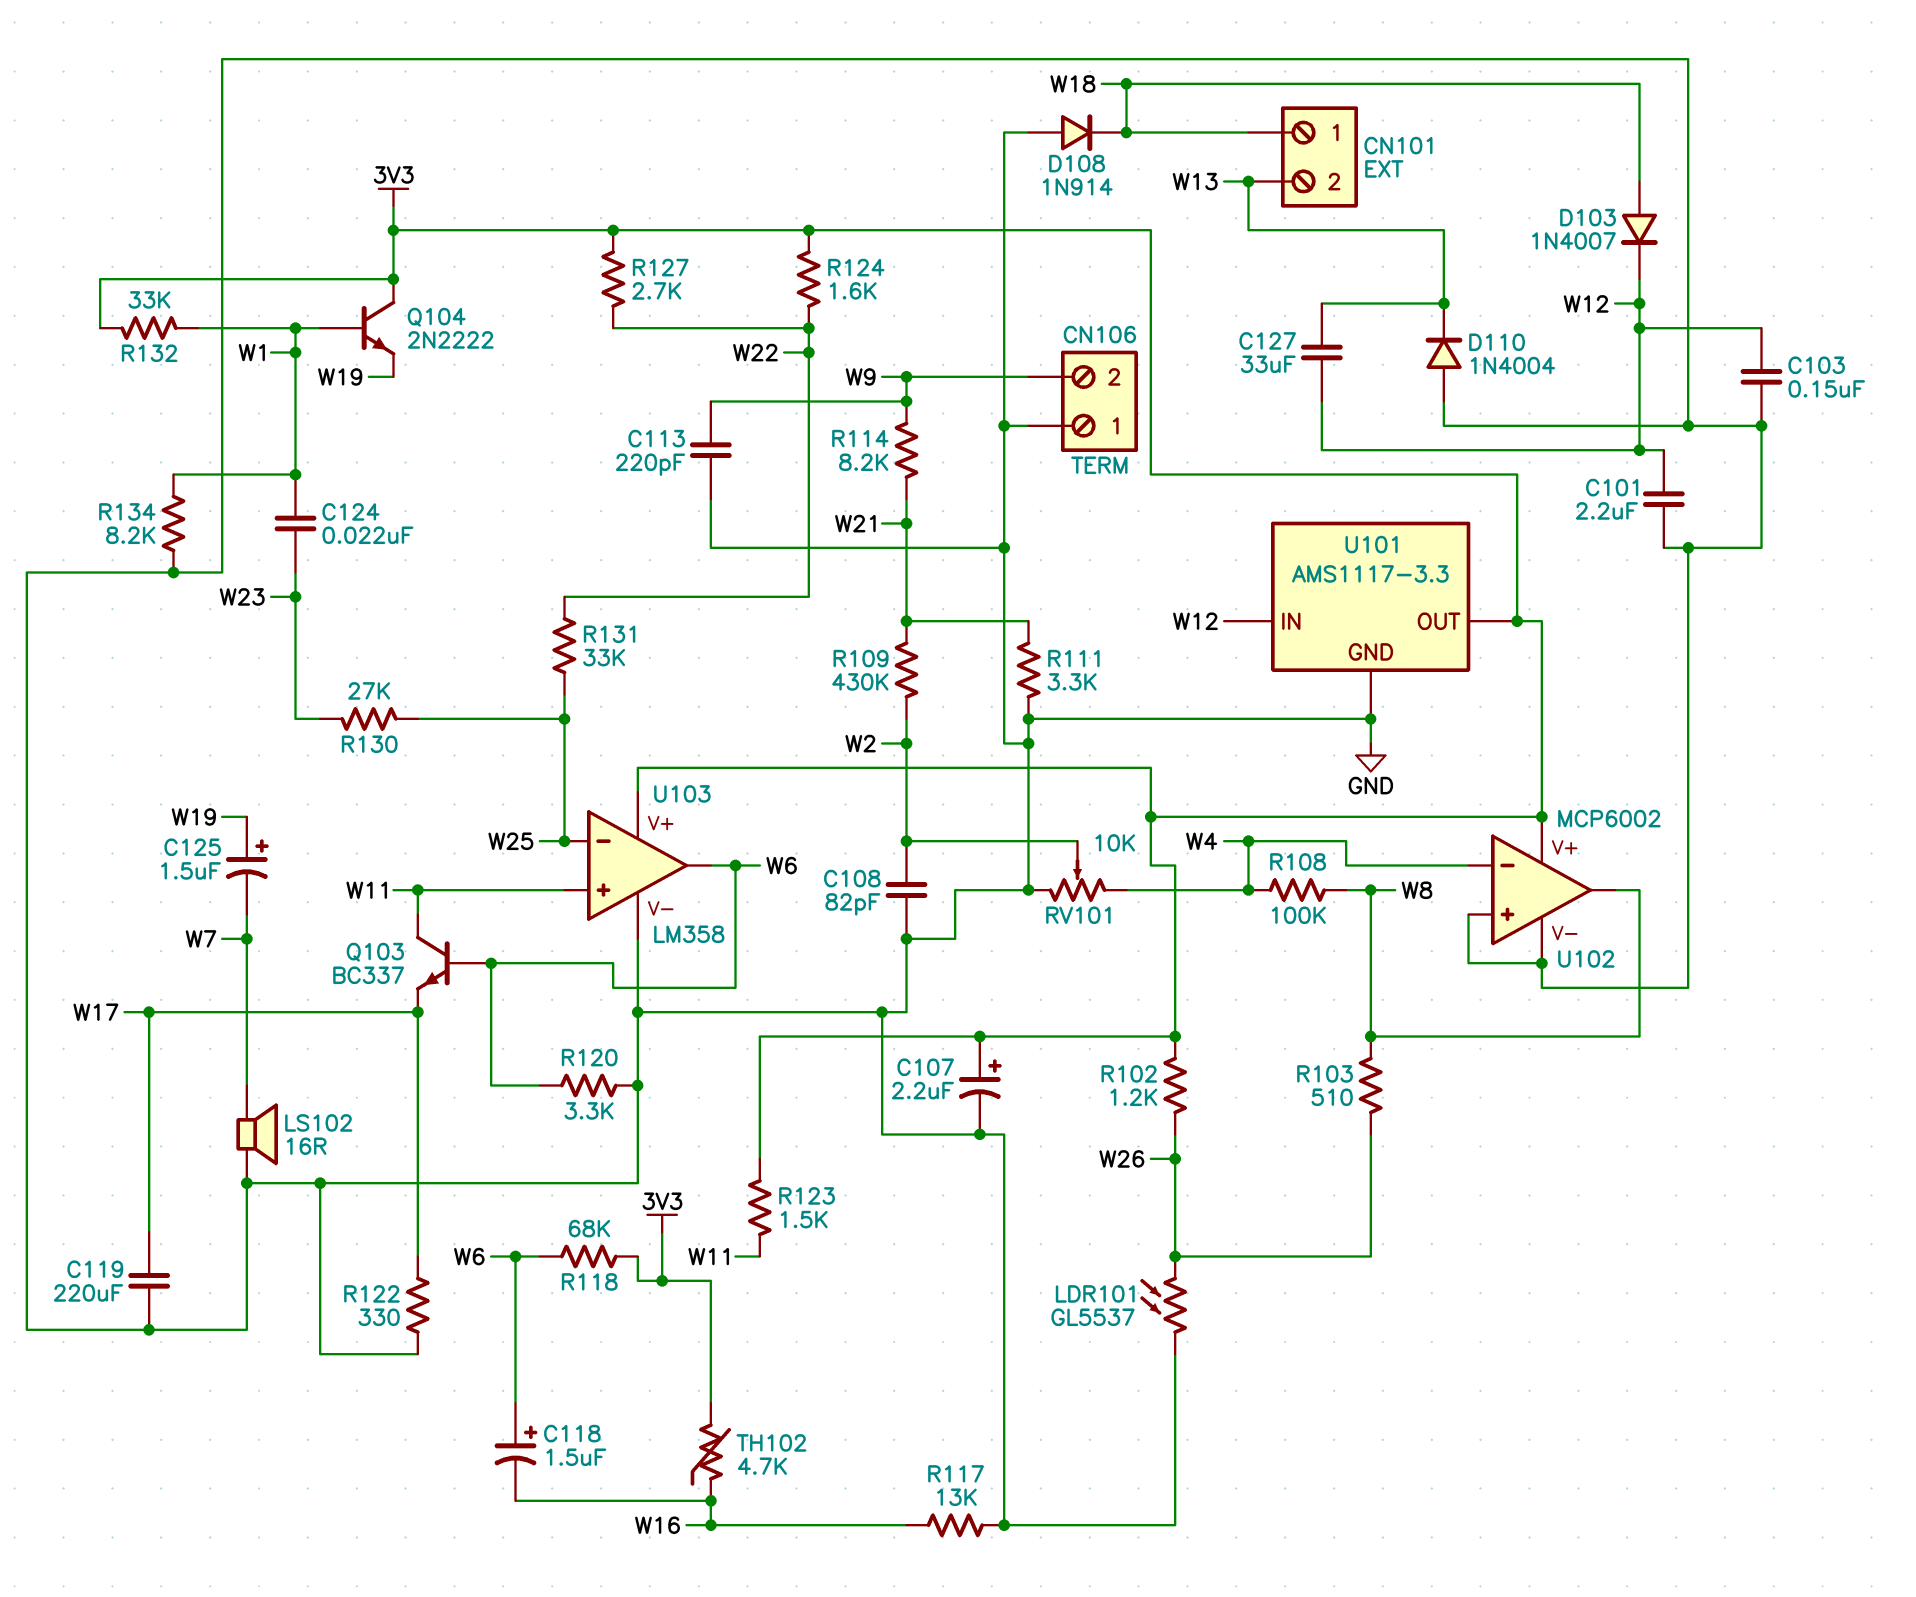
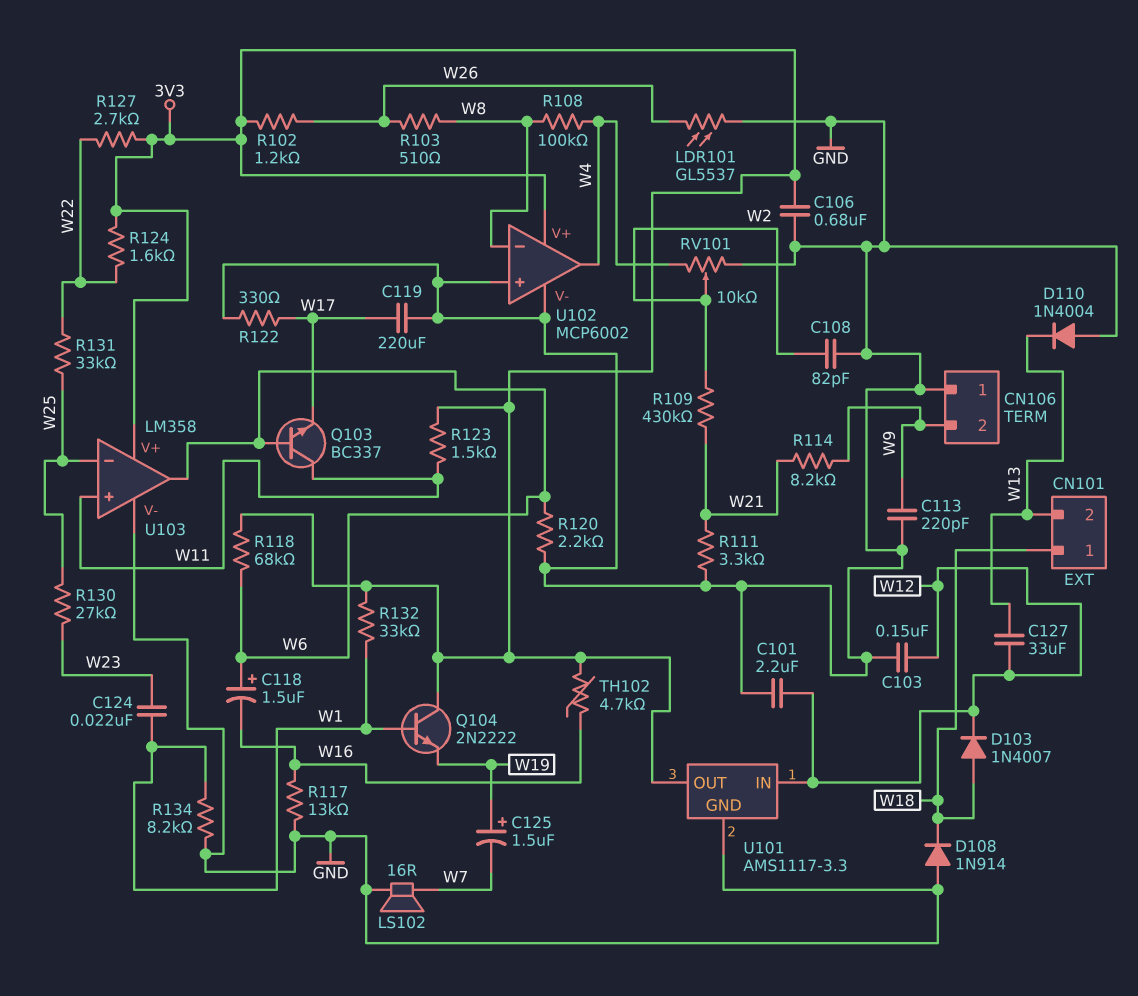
C106: none -> 680nF (3V3, GND)
C107: 2.2uF (plus 3V3, minus GND) -> none
R120: 3.3k (GND, W6) -> 2.2k (GND, W6)
U102 pin in-: W4 -> W8
U102 pin out: W8 -> W4

